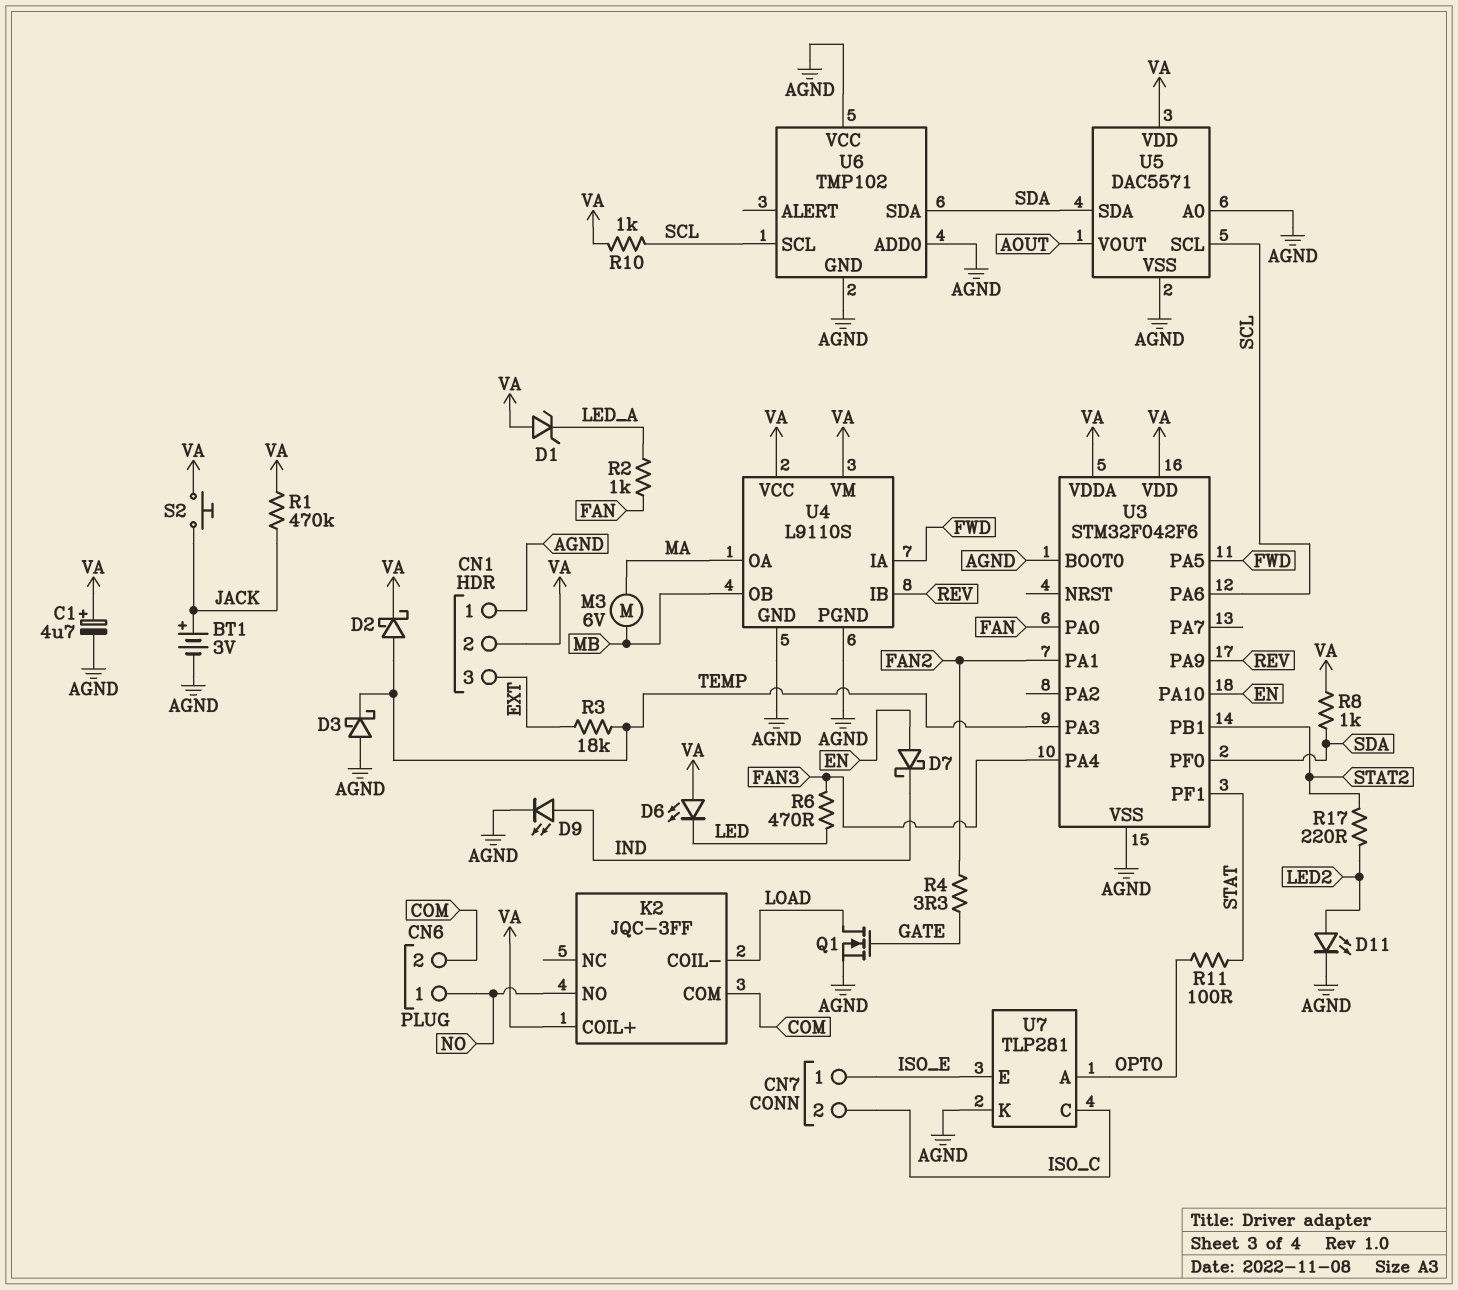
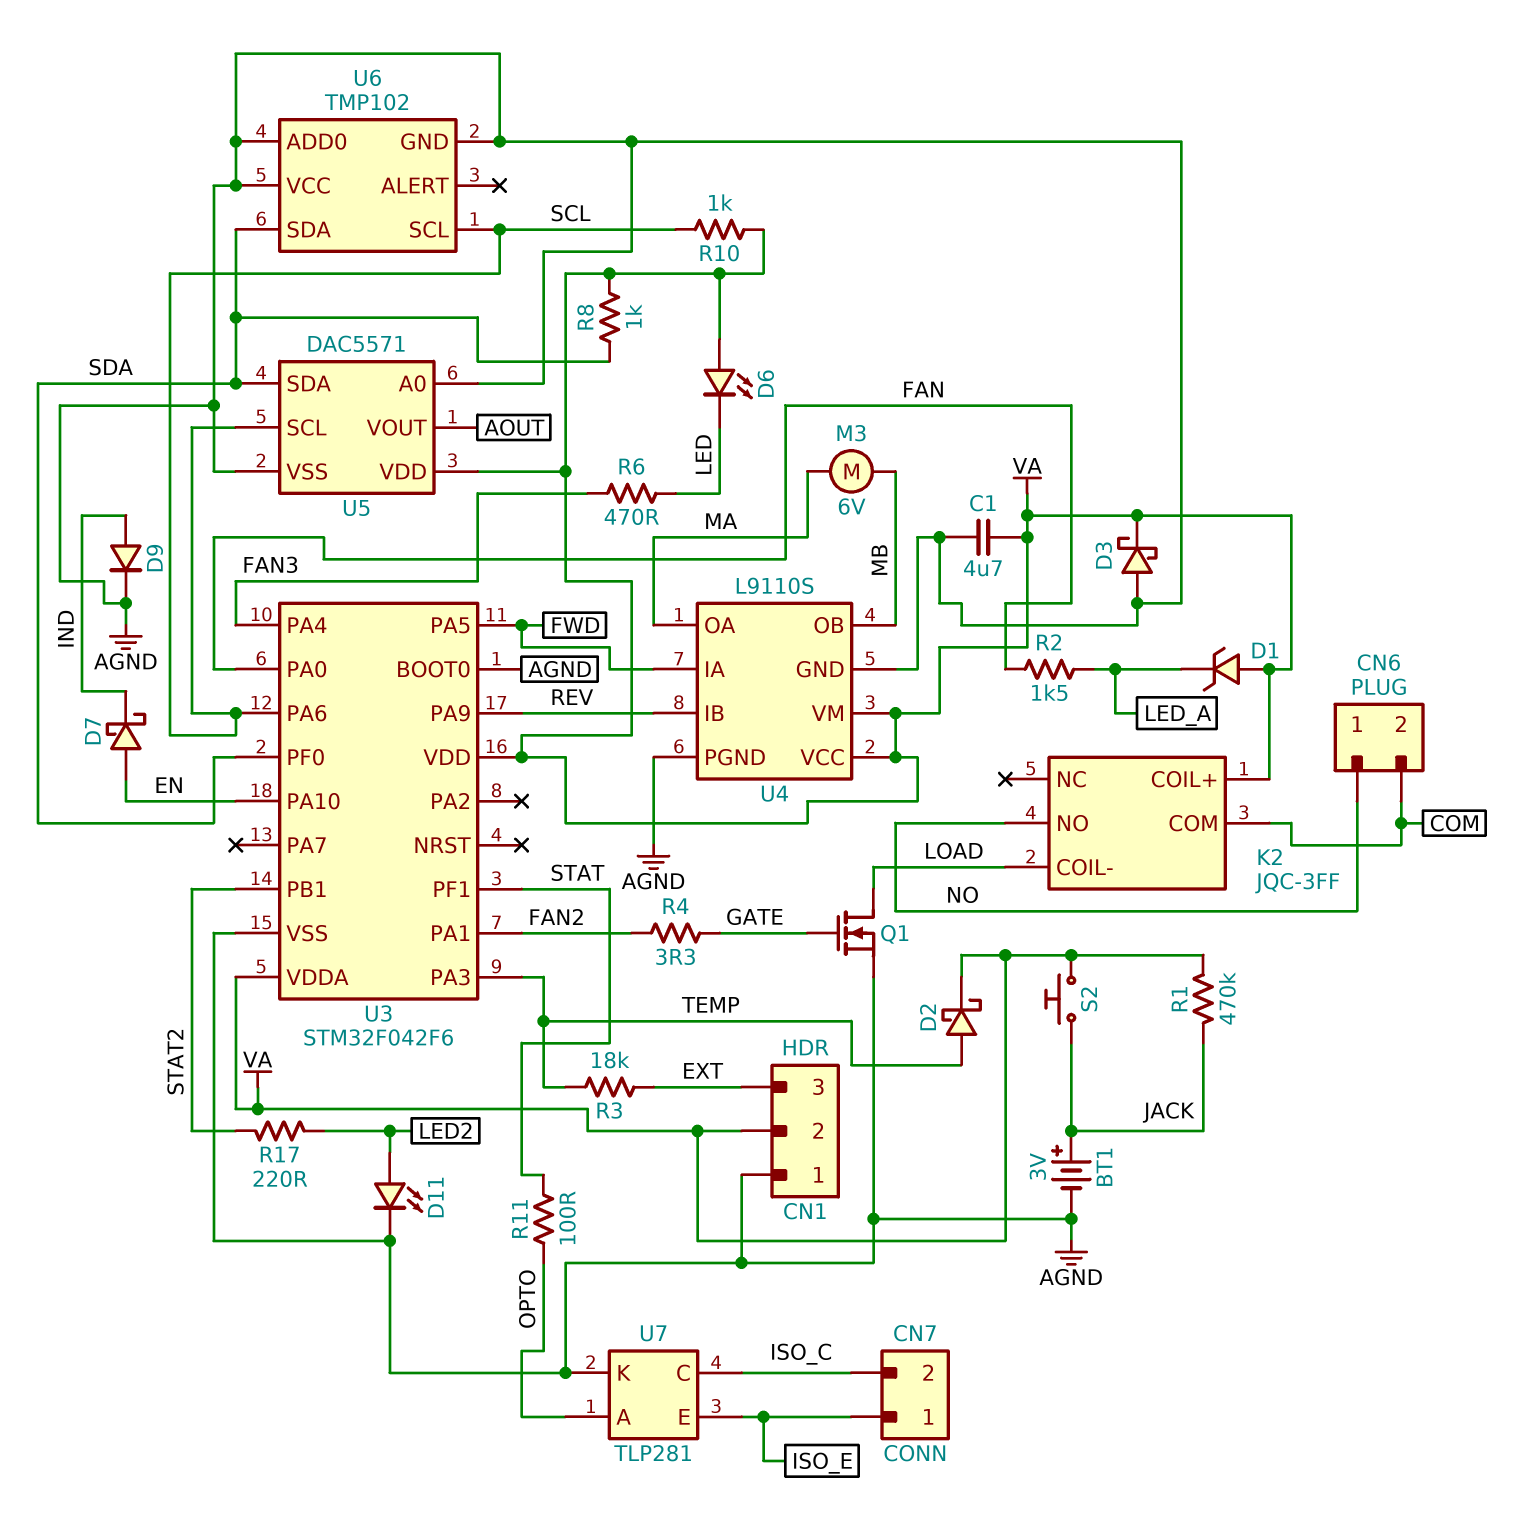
C1: 4.7uF (plus VA, minus AGND) -> 4.7uF (AGND, VA)
D3: schottky (A AGND, K TEMP) -> schottky (A AGND, K VA)
D9: LED (A IND, K AGND) -> diode (A IND, K AGND)
R2: 1k (FAN, LED_A) -> 1.5k (FAN, LED_A)

